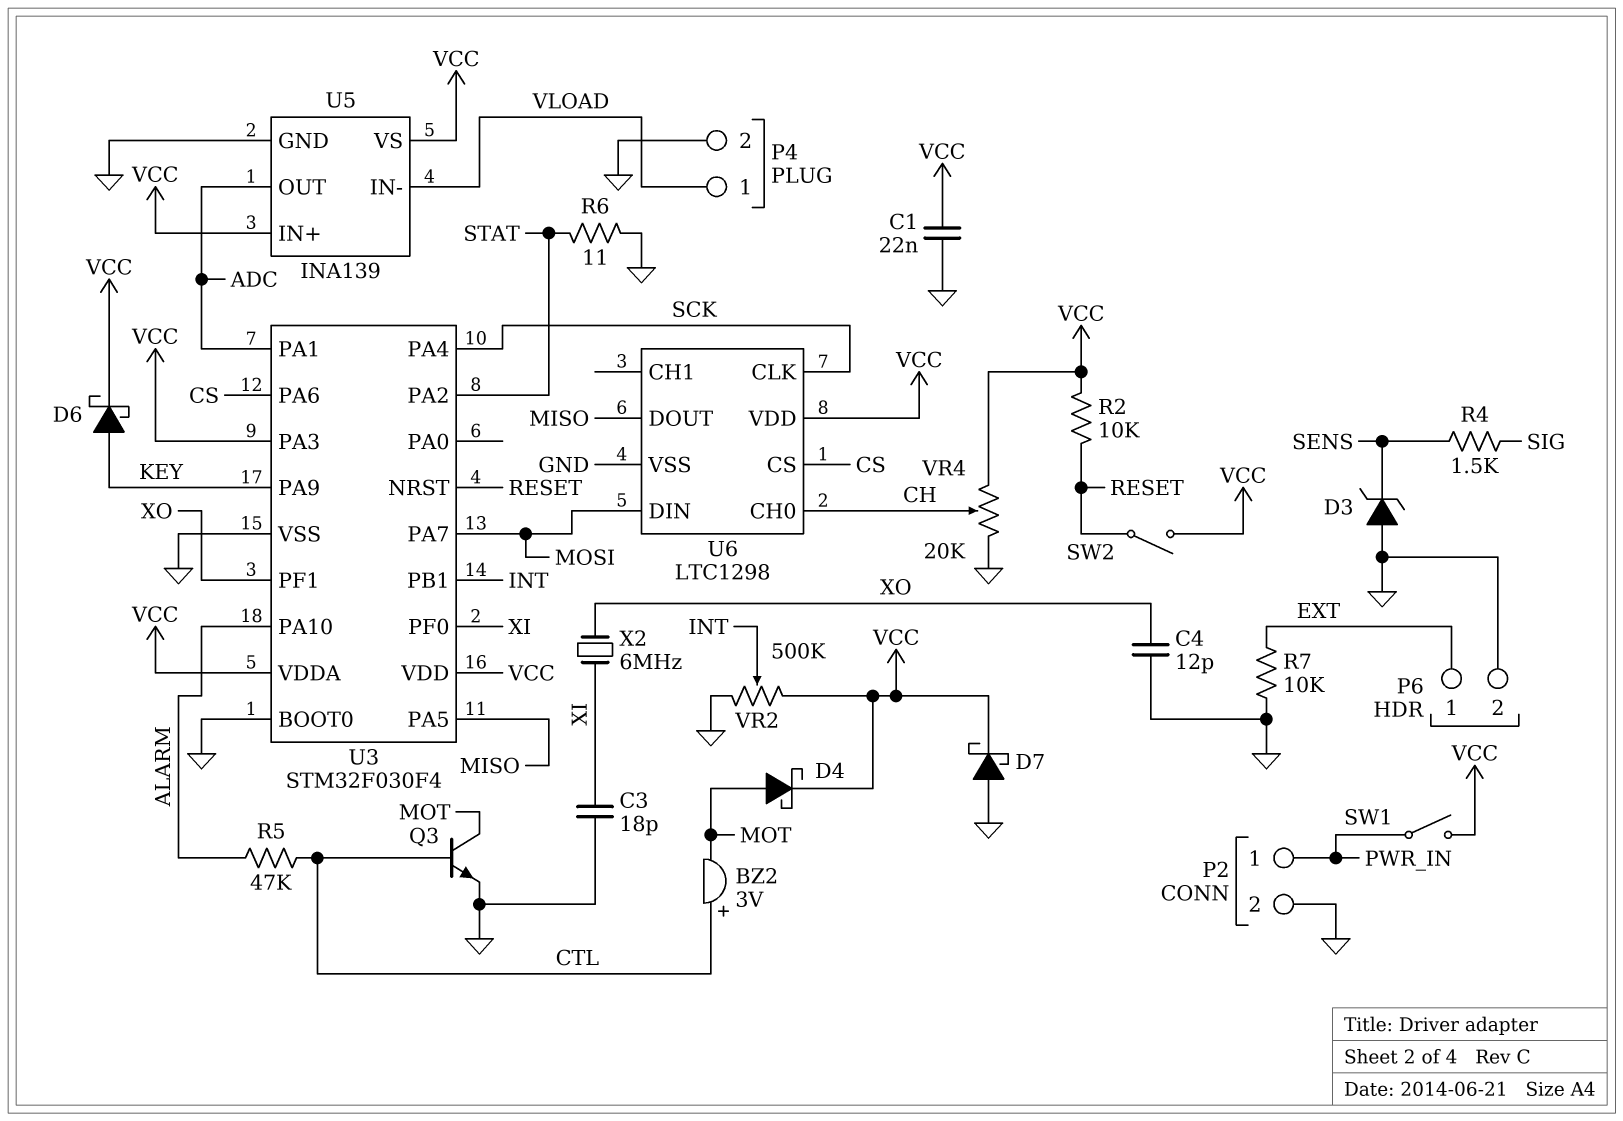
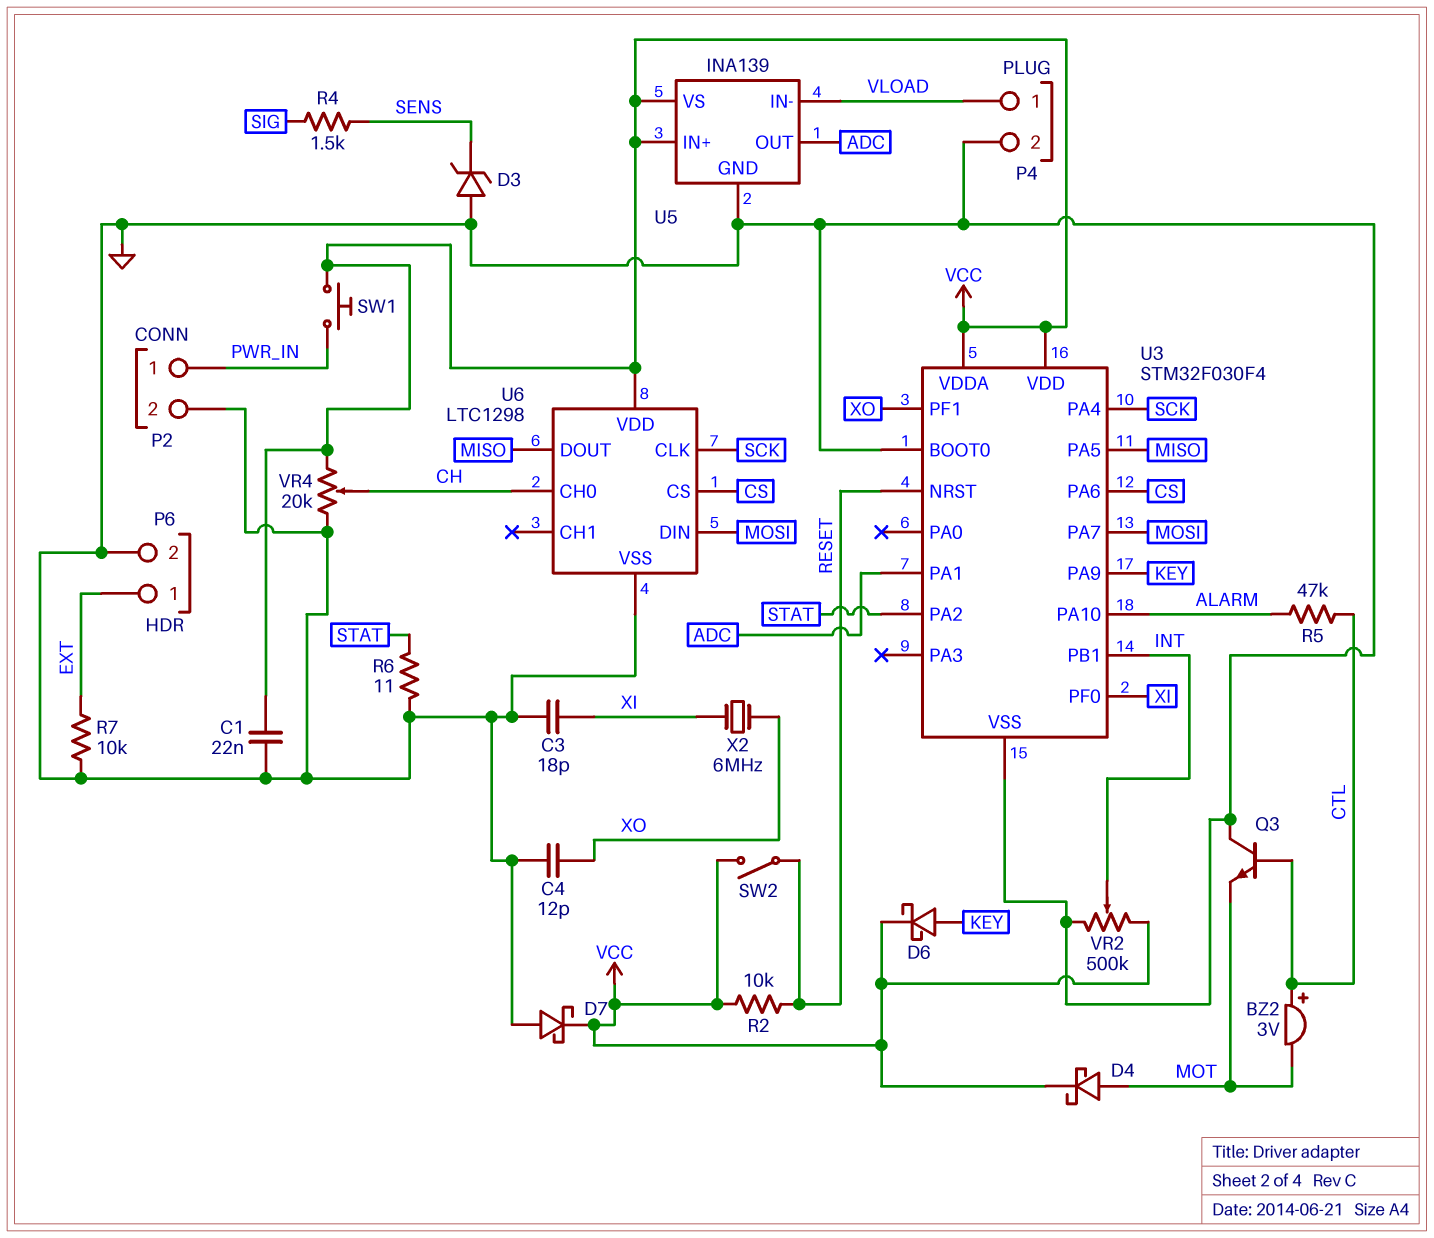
Q3: NPN (B CTL, C MOT, E GND) -> NPN (B CTL, C GND, E MOT)
SW1: switch (PWR_IN, VCC) -> button (PWR_IN, VCC)
U3 pin PA3: VCC -> none

